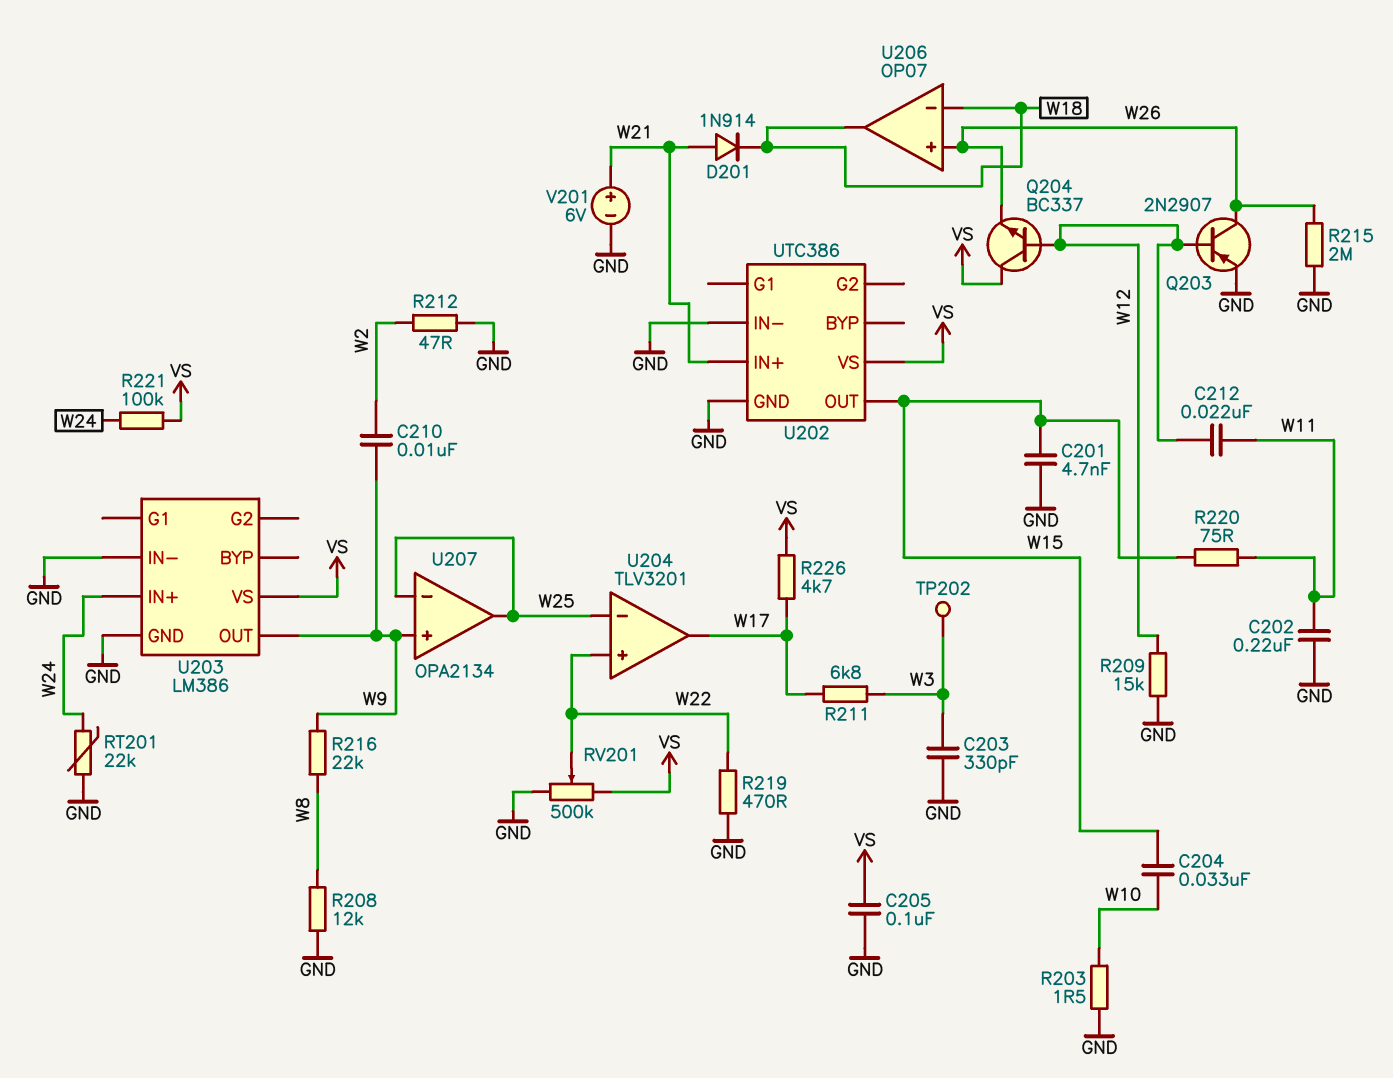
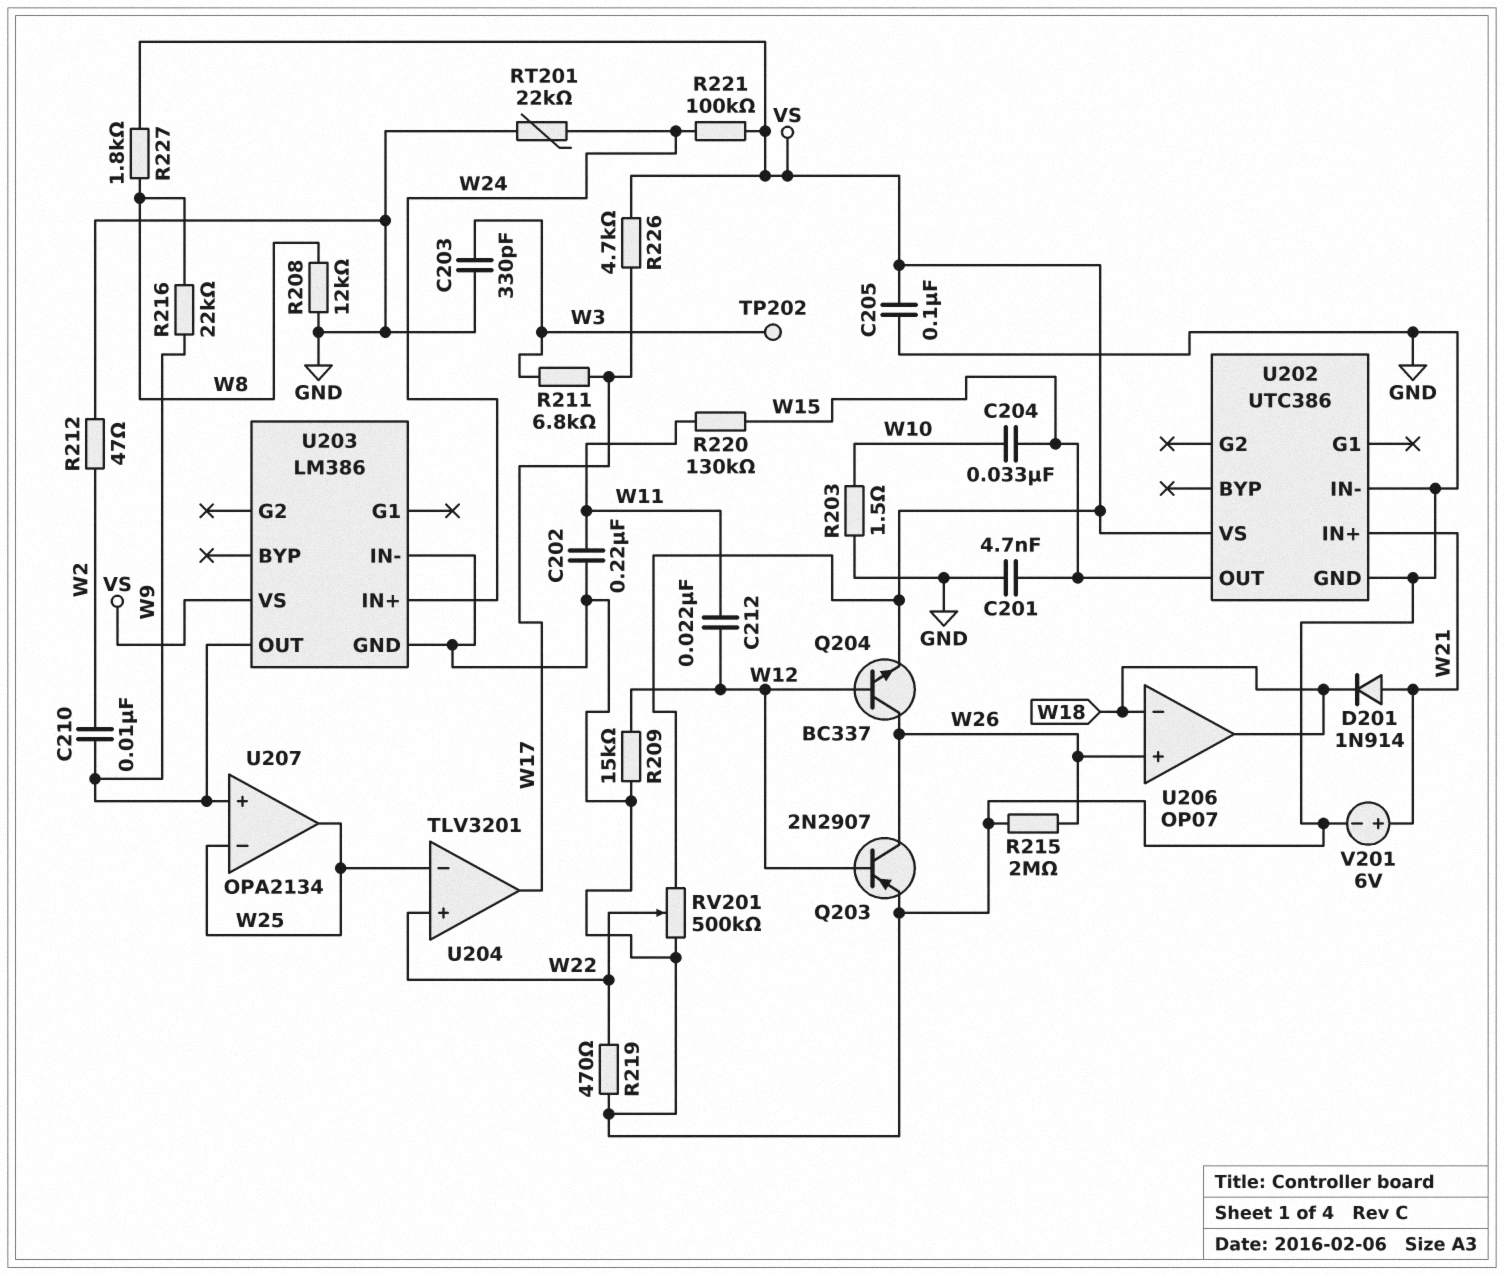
Q204: NPN BC337 (B W12, C VS, E W26) -> NPN BC337 (B W12, C W26, E VS)
R220: 75 (W11, W15) -> 130k (W11, W15)
R227: none -> 1.8k (VS, W8)

